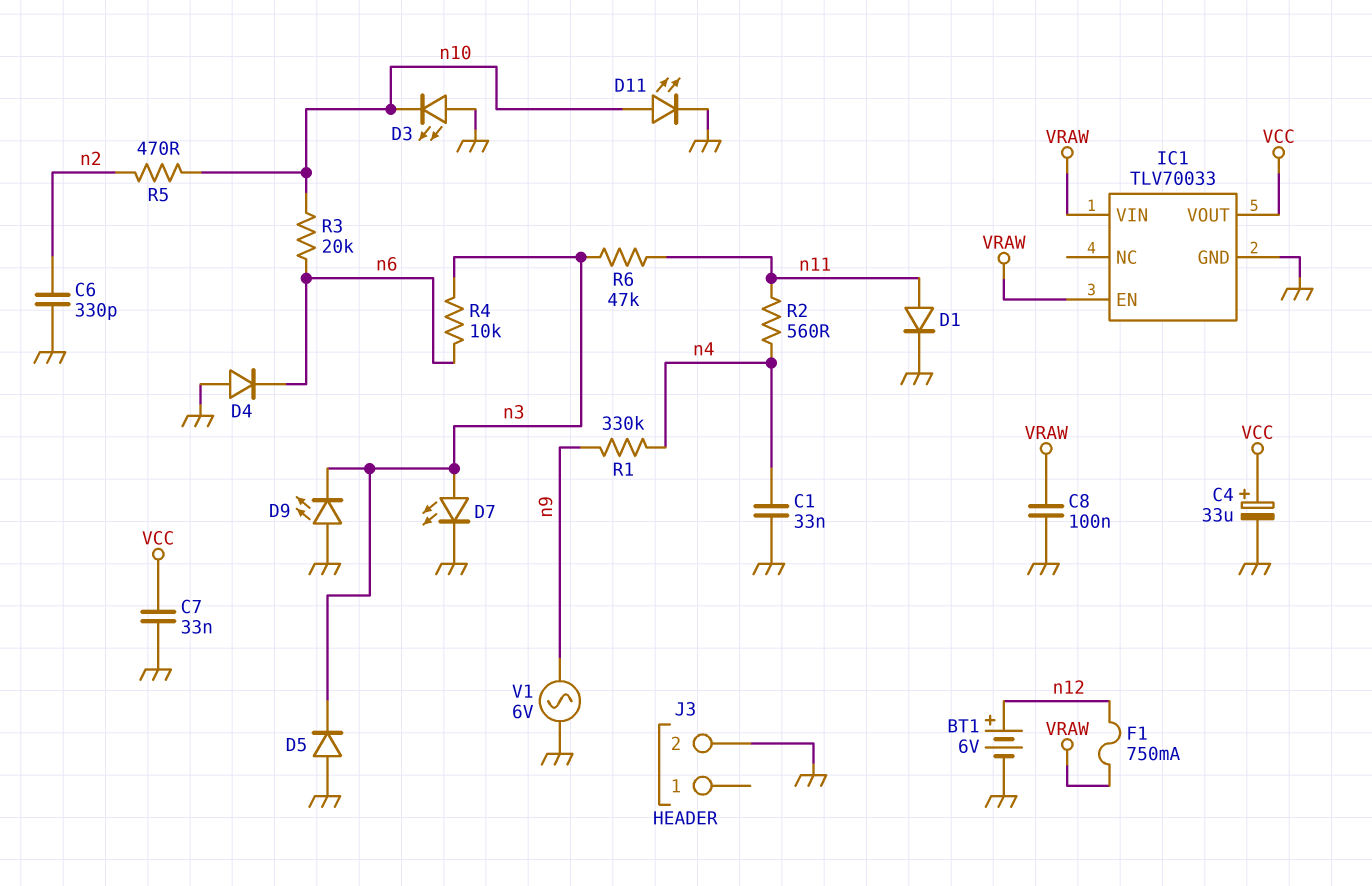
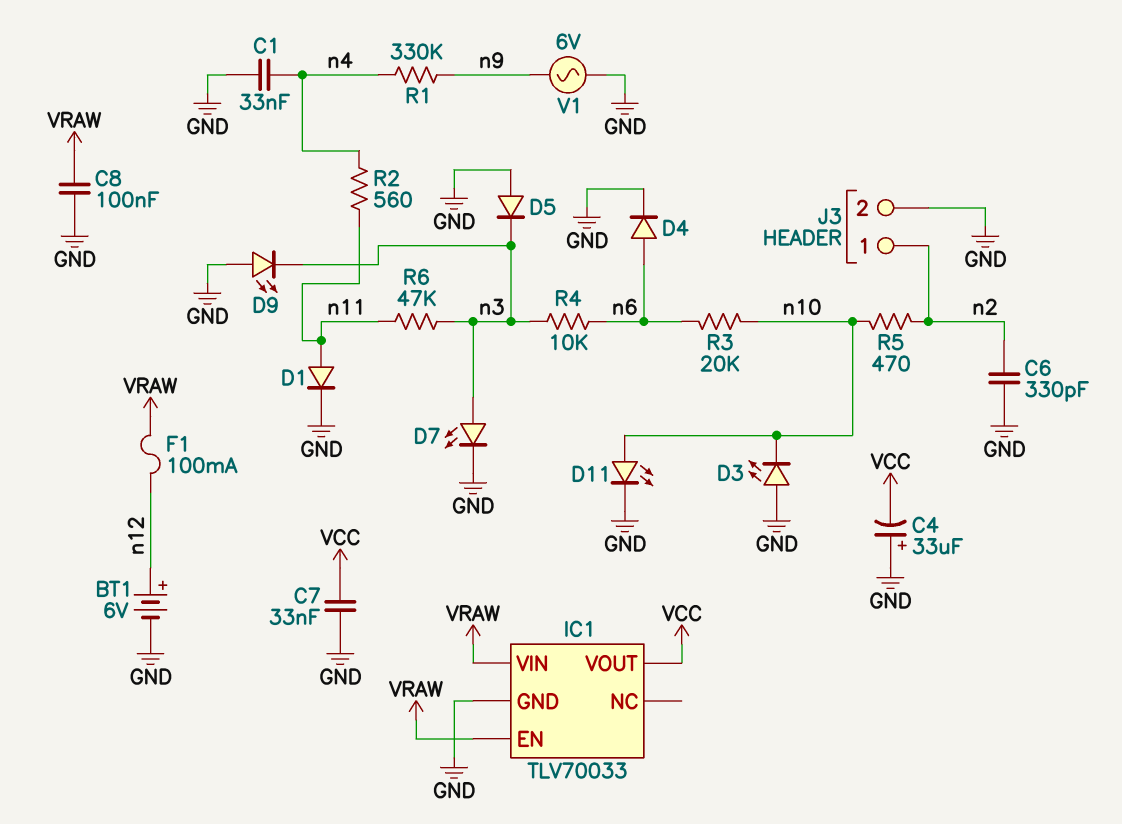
C4: 33uF (plus VCC, minus GND) -> 33uF (plus GND, minus VCC)
D4: diode (A GND, K n6) -> diode (A n6, K GND)
F1: 750mA (VRAW, n12) -> 100mA (VRAW, n12)
J3 pin 1: none -> n2

